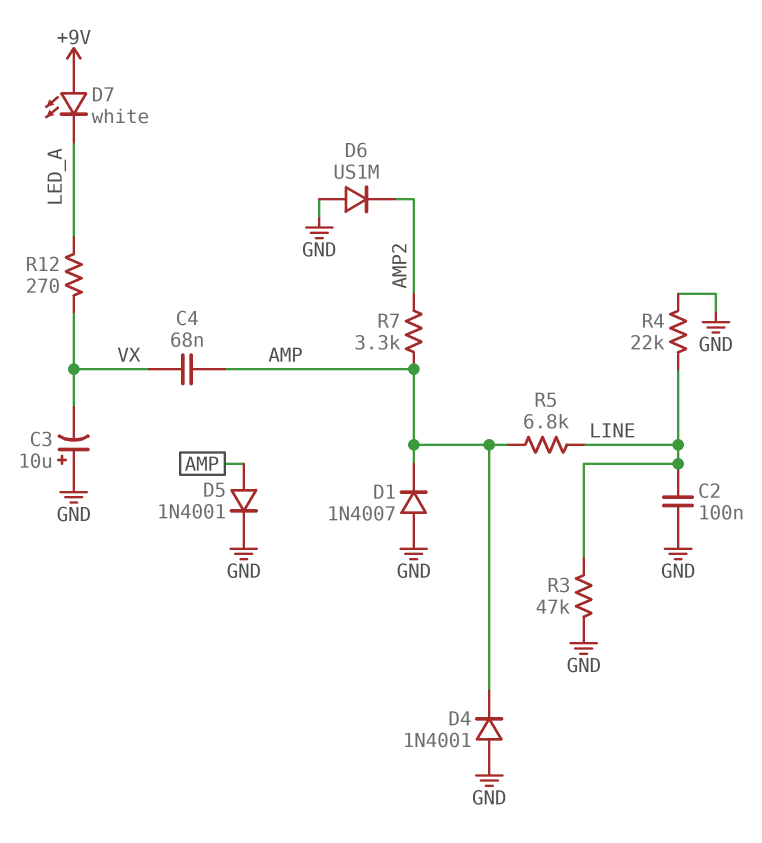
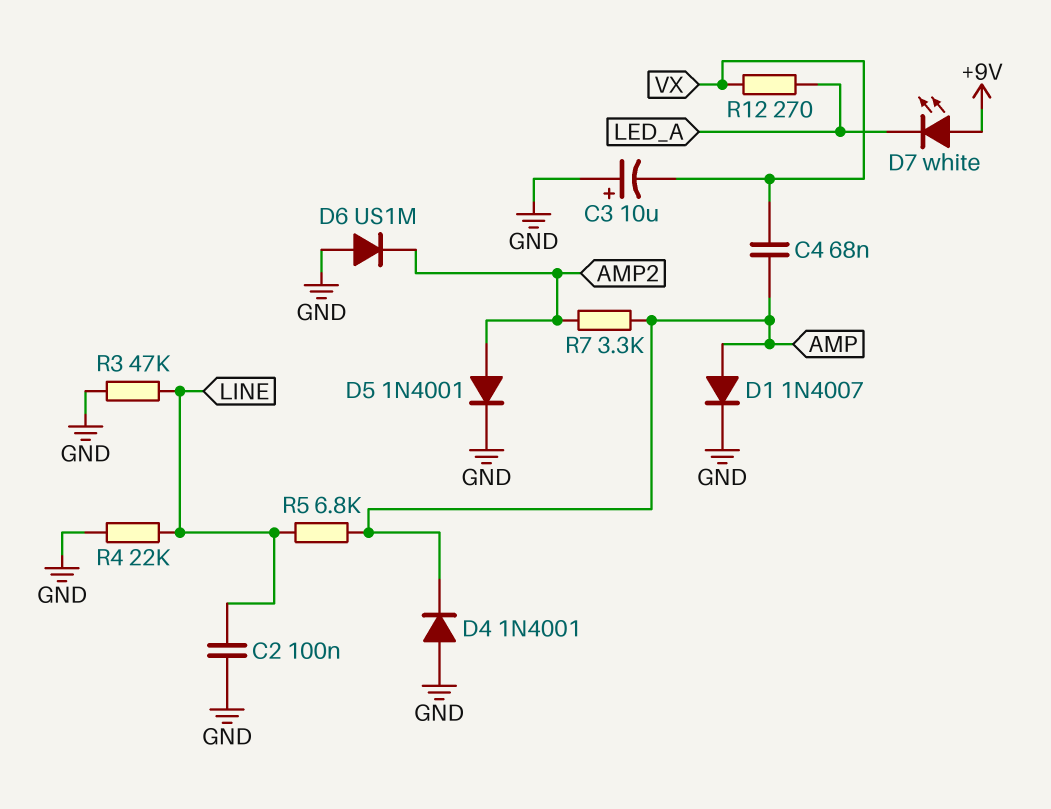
D1: diode 1N4007 (A GND, K AMP) -> diode 1N4007 (A AMP, K GND)
D5: diode 1N4001 (A AMP, K GND) -> diode 1N4001 (A AMP2, K GND)

